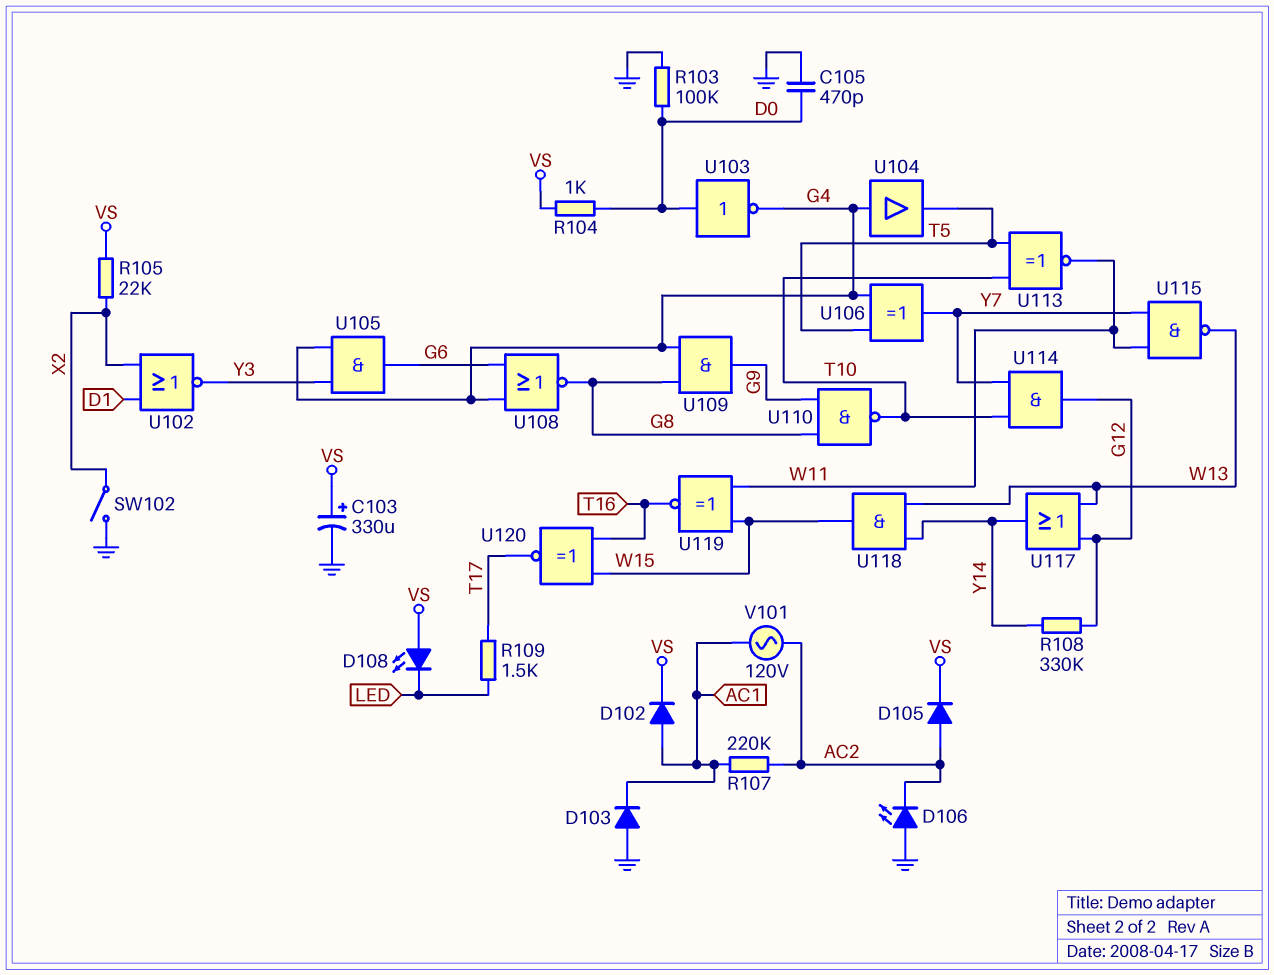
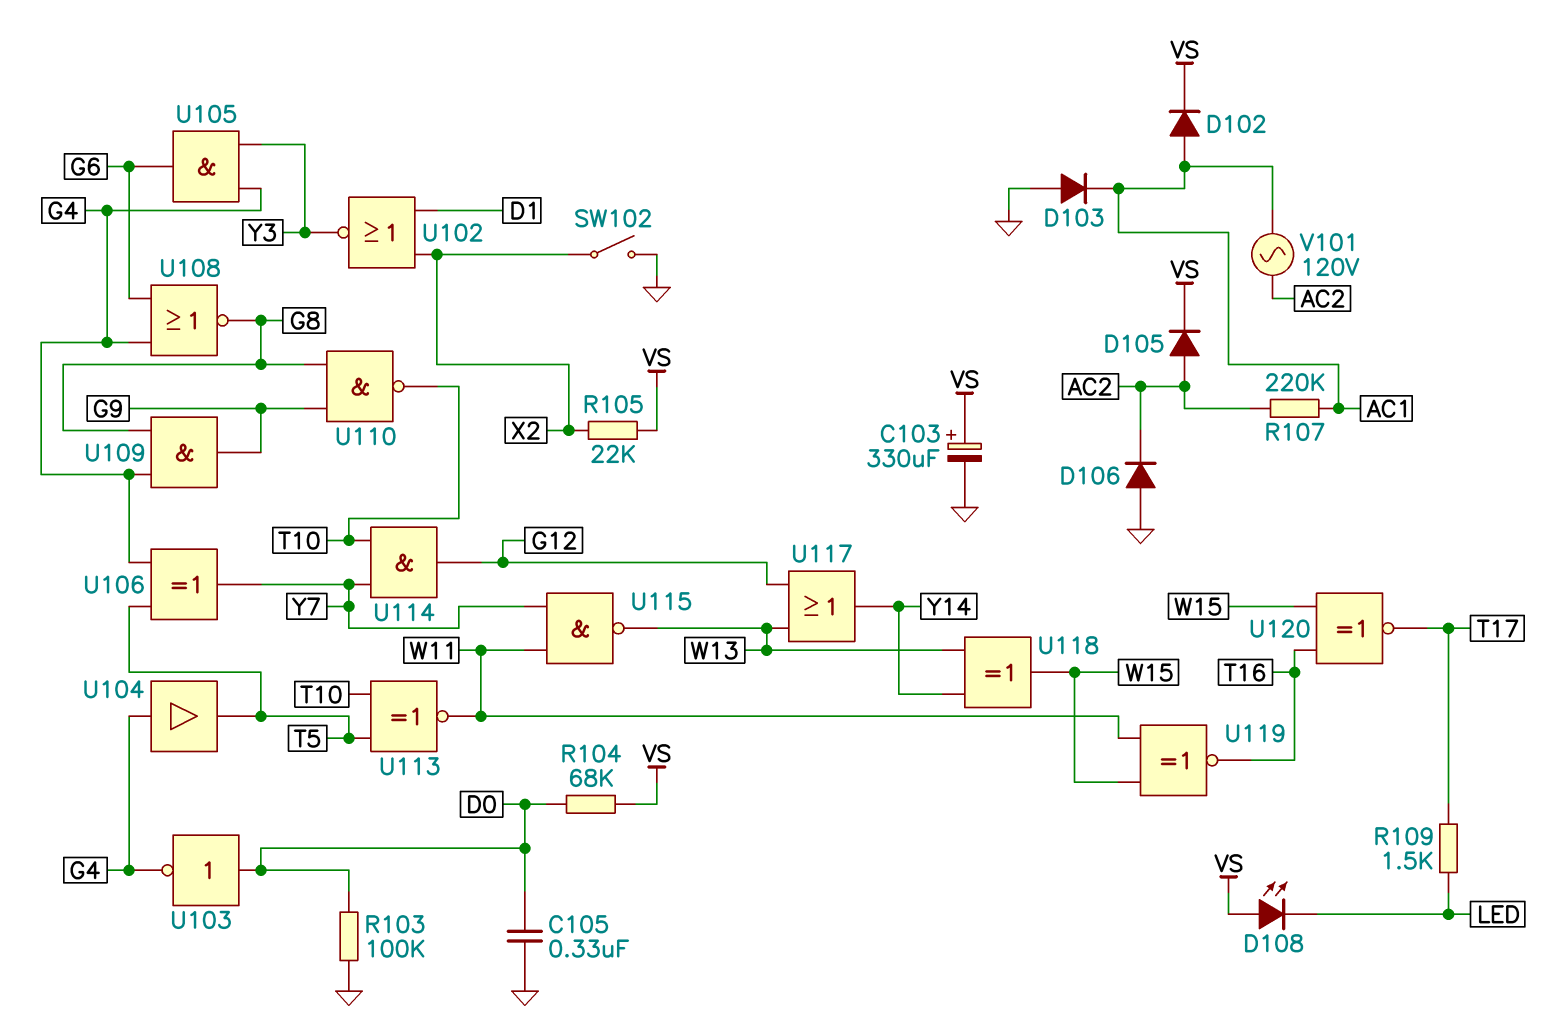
C105: 470pF (D0, GND) -> 330nF (D0, GND)
D106: LED (A GND, K AC2) -> diode (A GND, K AC2)
R104: 1k (D0, VS) -> 68k (D0, VS)
R108: 330k (G12, Y14) -> none
U118: AND (in W13, in Y14, out W15) -> XOR (in W13, in Y14, out W15)

